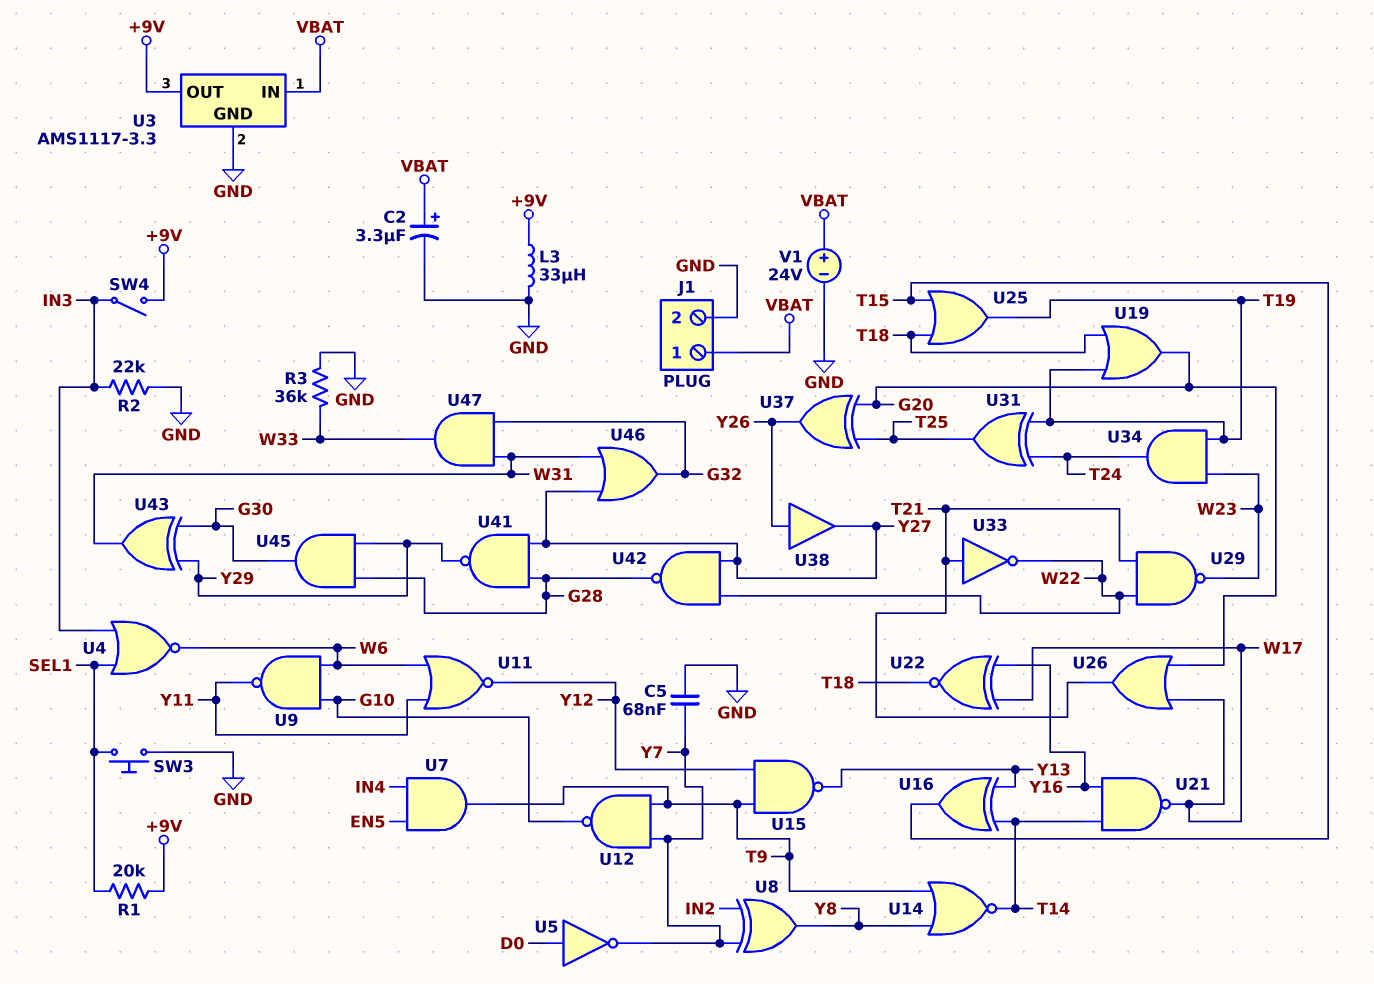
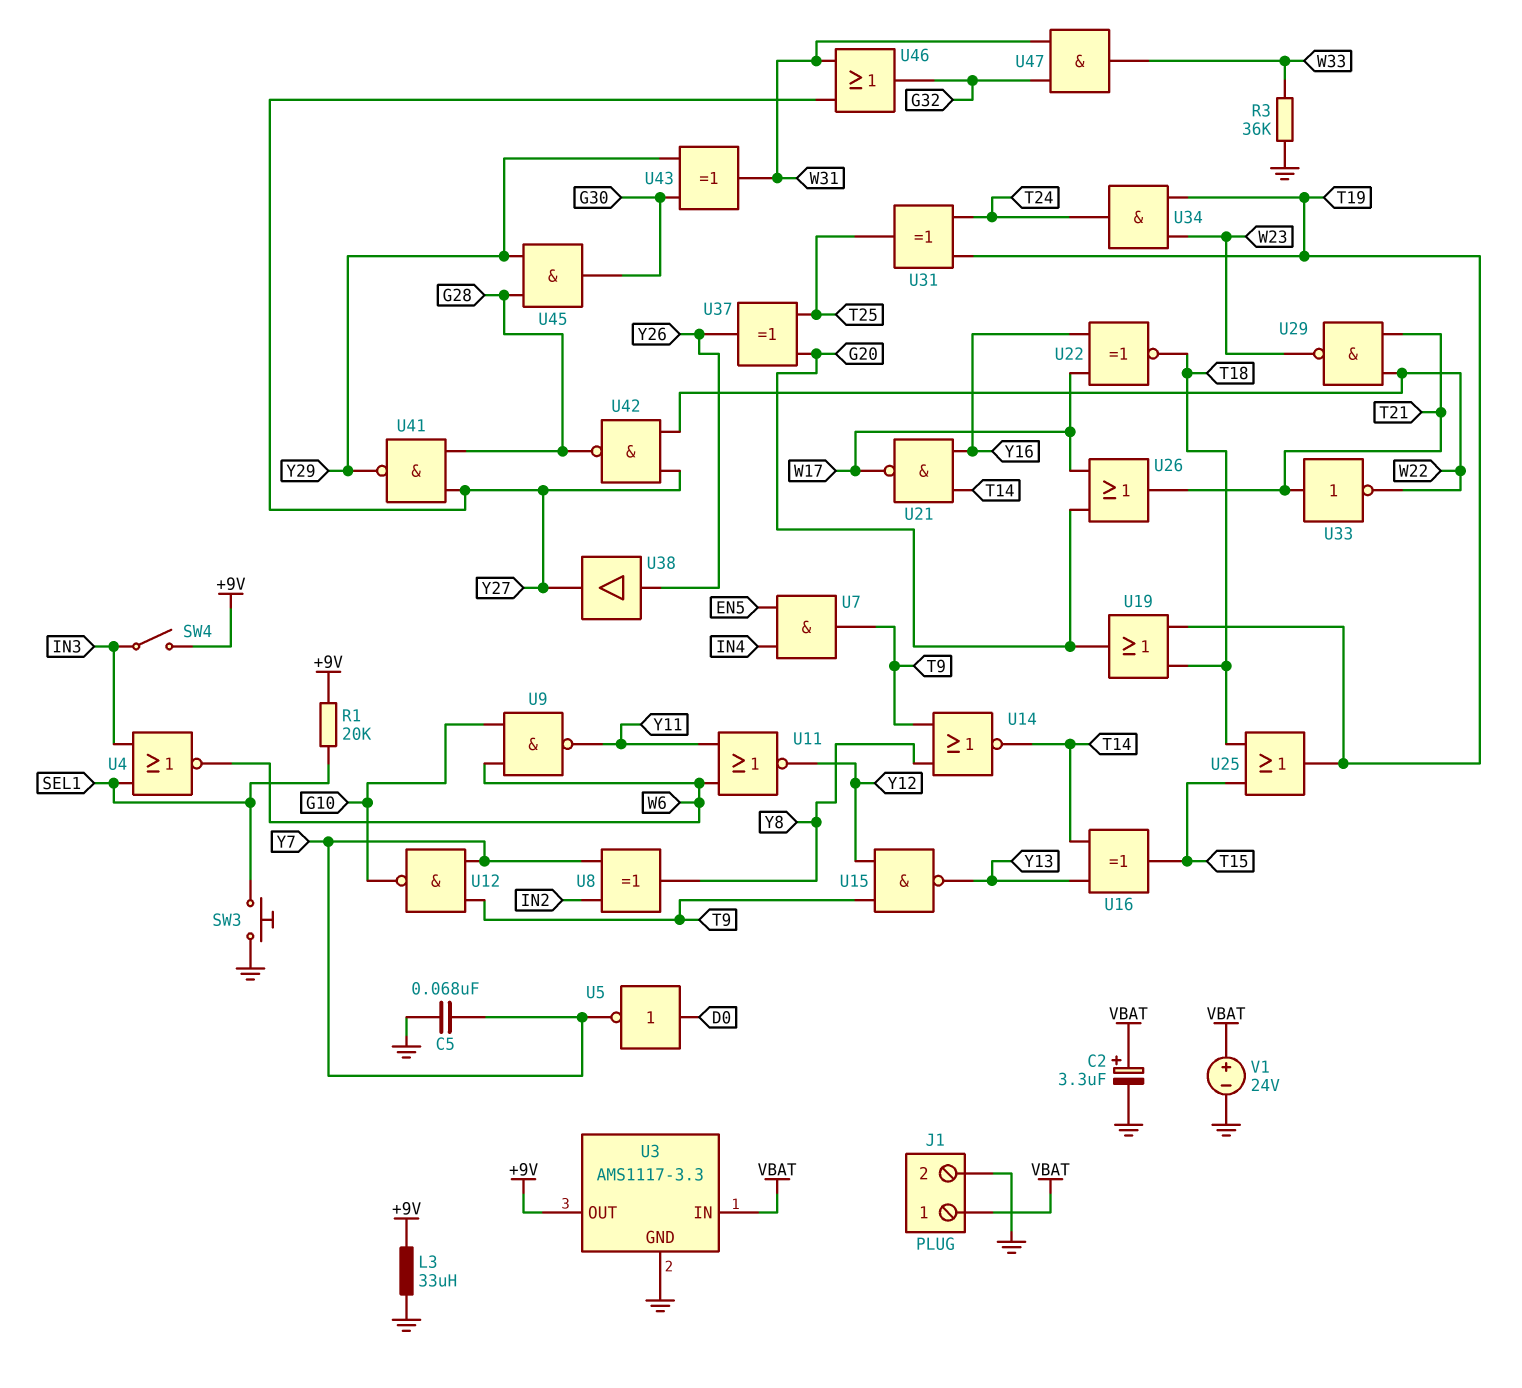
R2: 22k (GND, IN3) -> none

